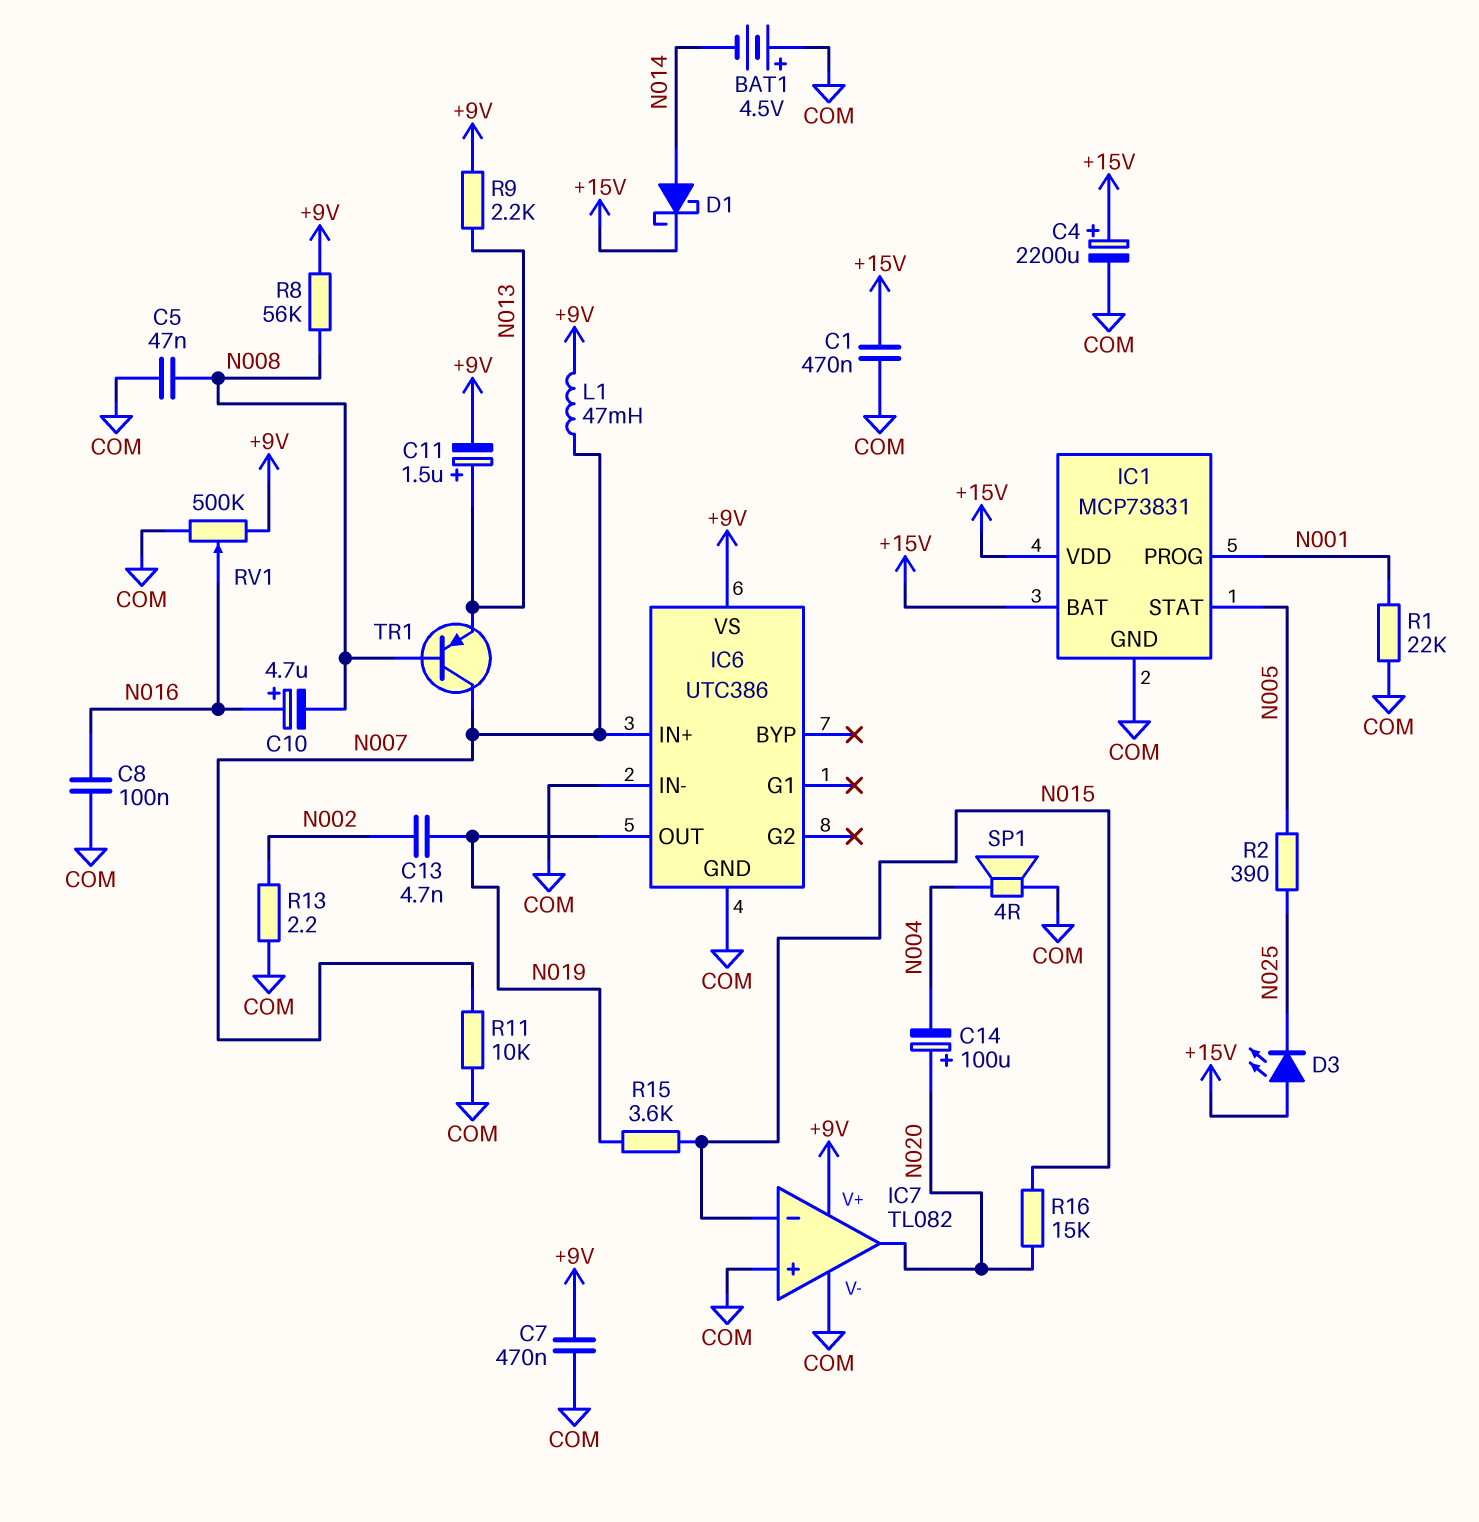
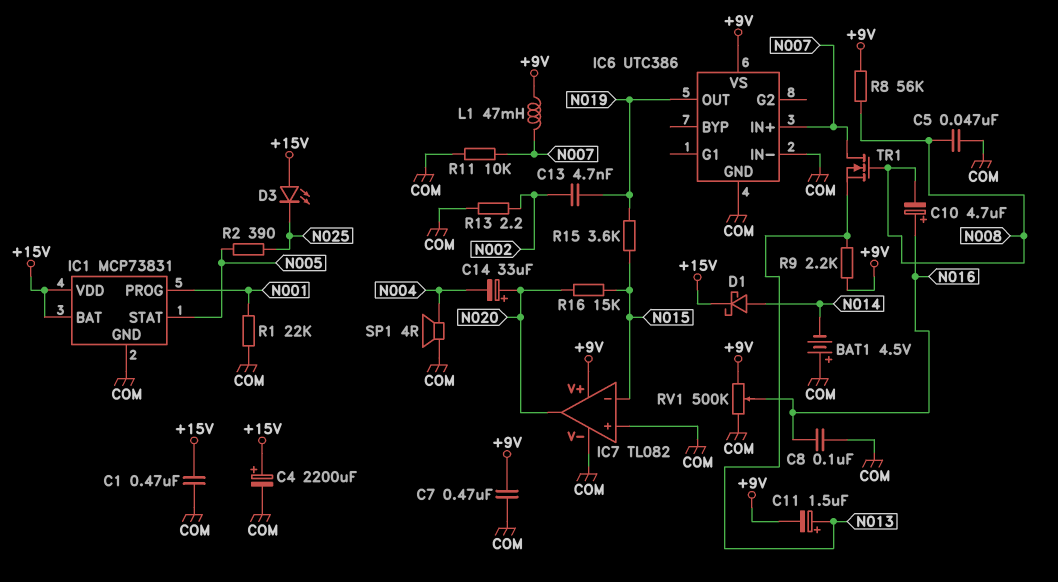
C14: 100uF (plus N020, minus N004) -> 33uF (plus N020, minus N004)
TR1: PNP (B N008, C N007, E N013) -> NMOS (G N008, D N007, S N013)

